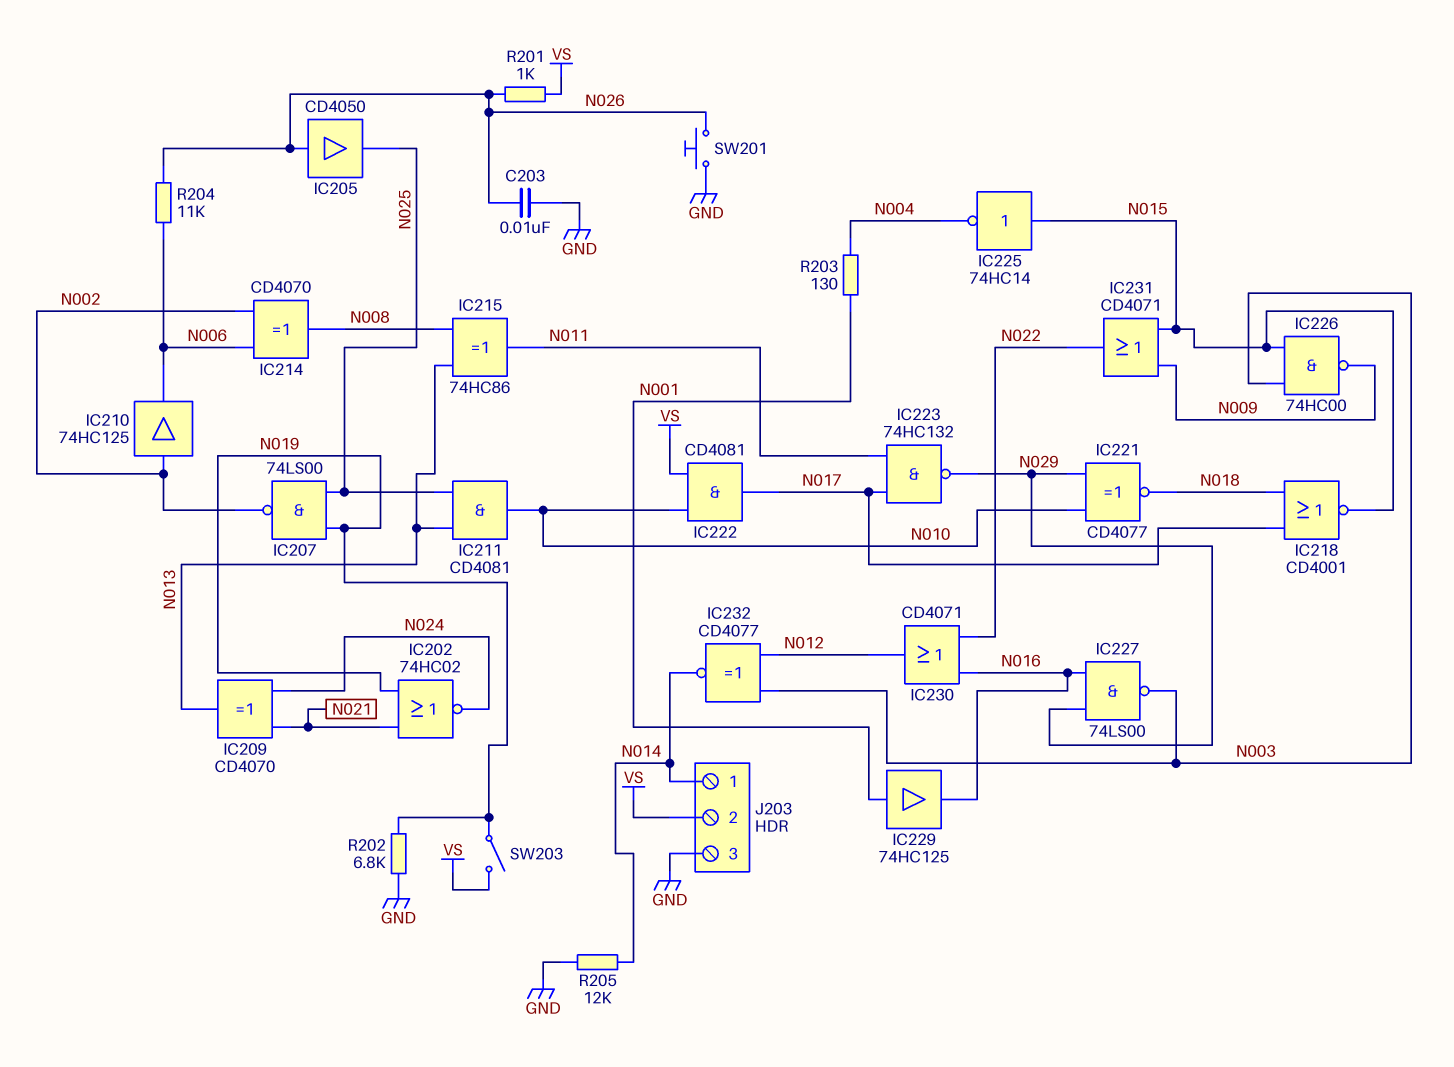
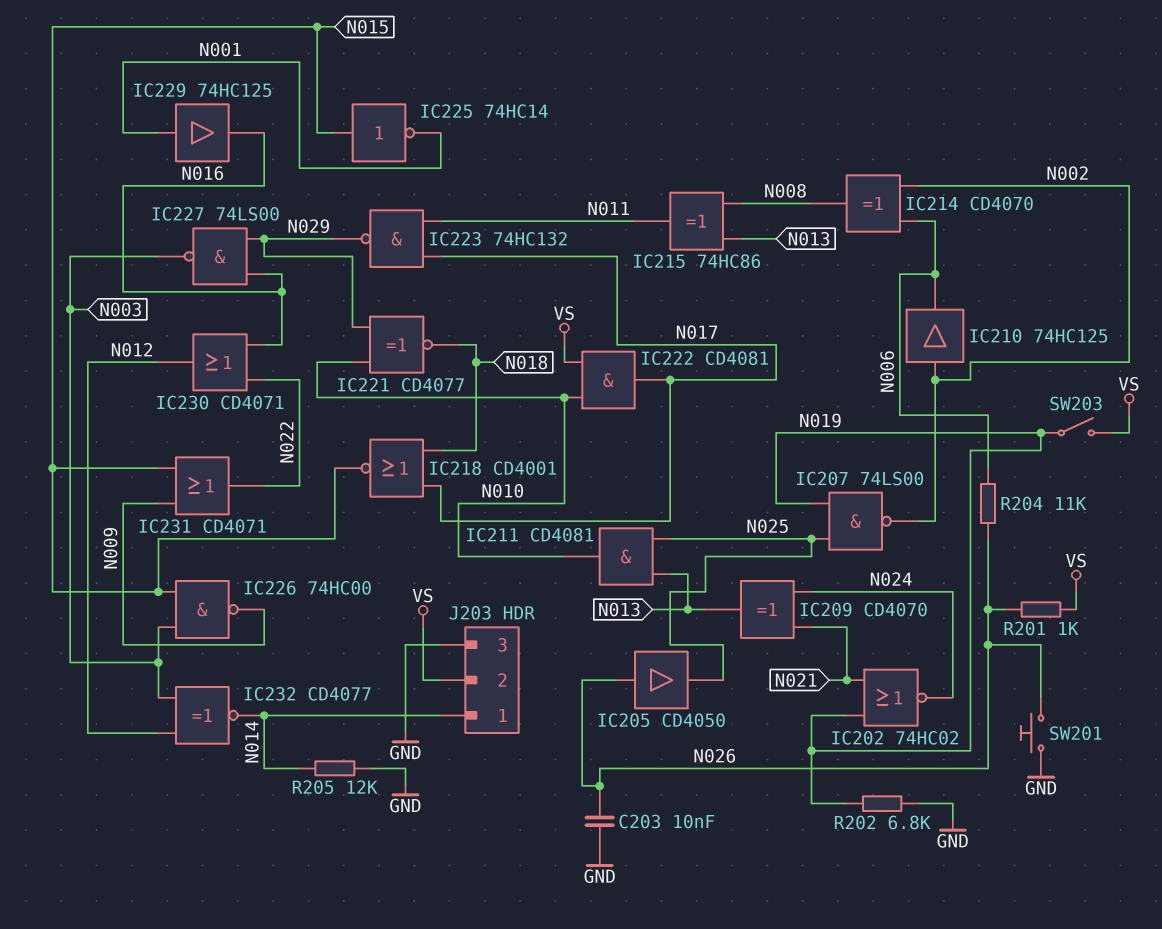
IC225: NOT 74HC14 (in N015, out N004) -> NOT 74HC14 (in N015, out N001)
R203: 130 (N001, N004) -> none

